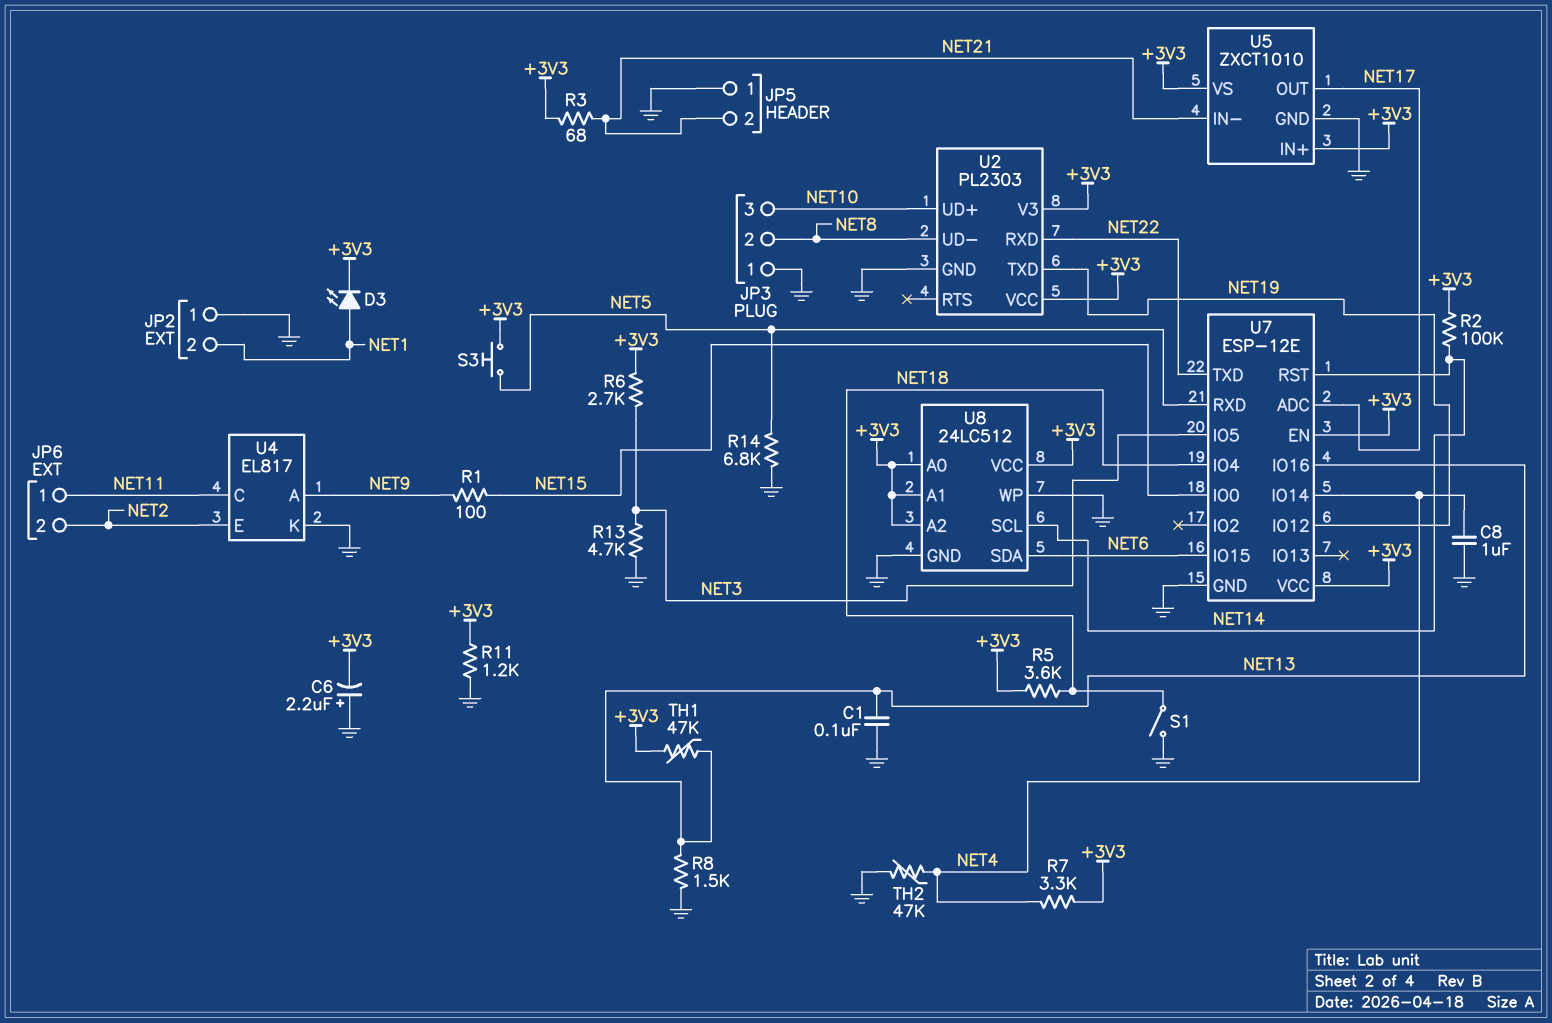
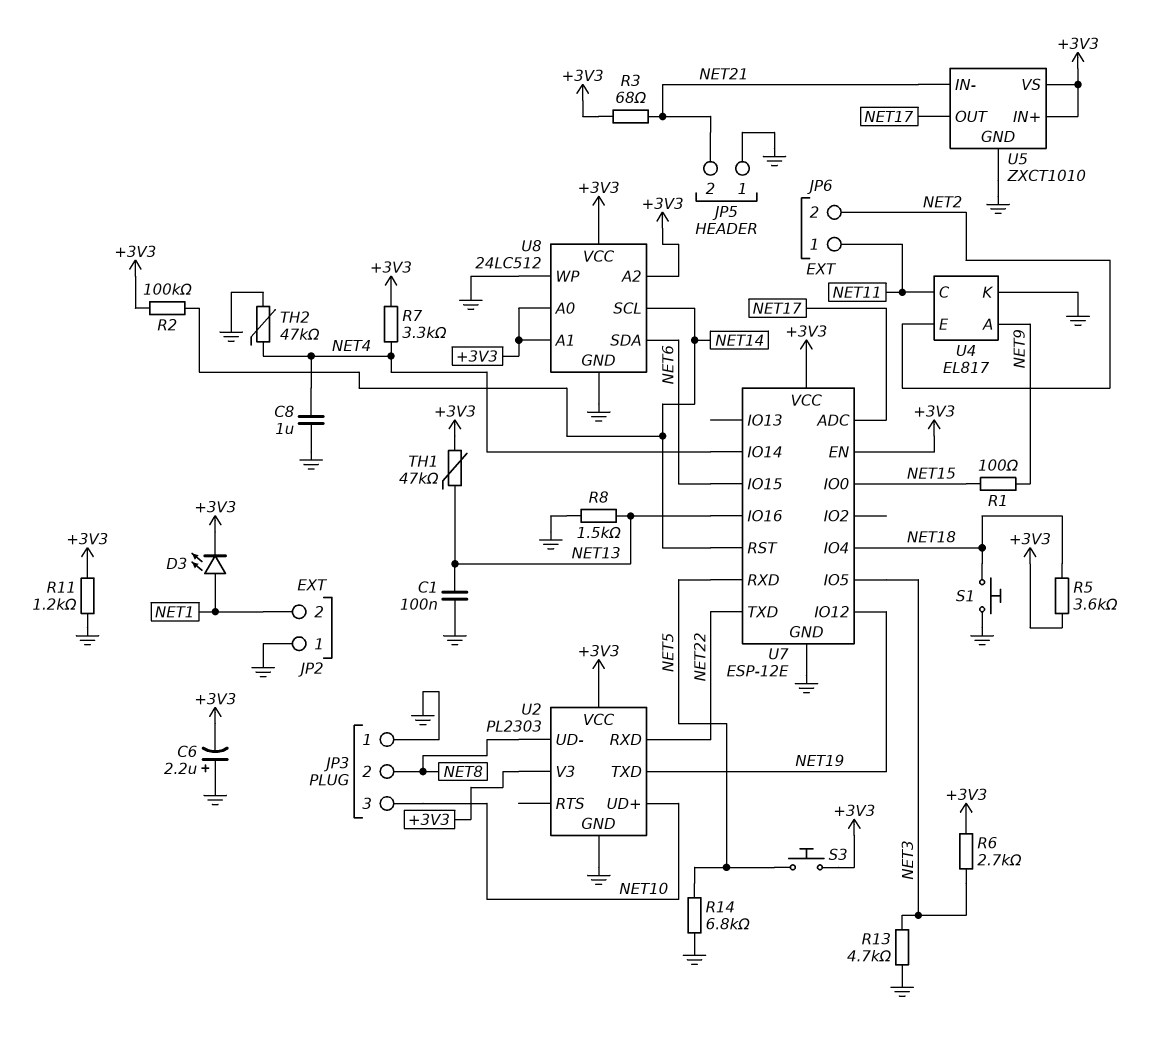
S1: switch (GND, NET18) -> button (GND, NET18)

